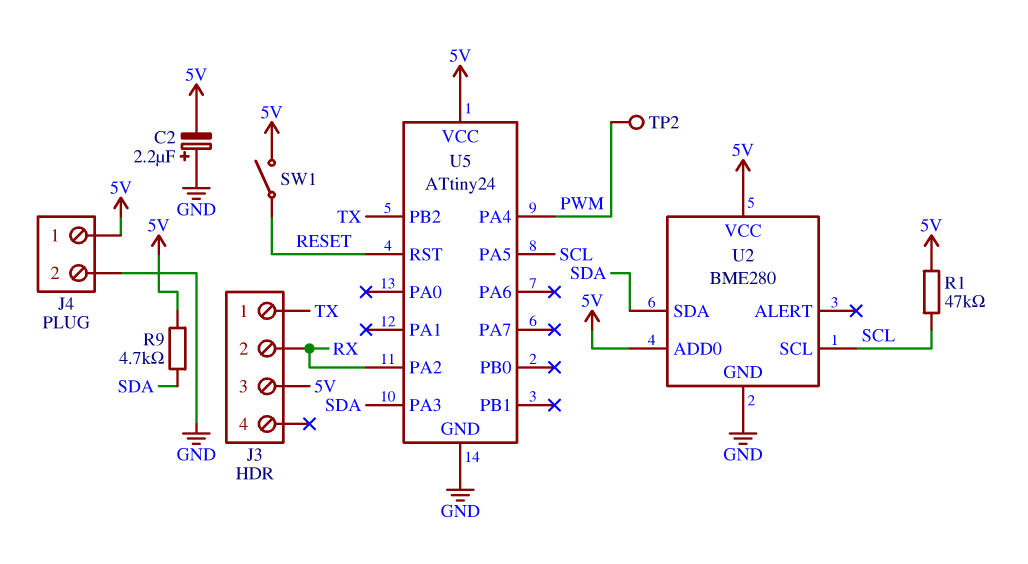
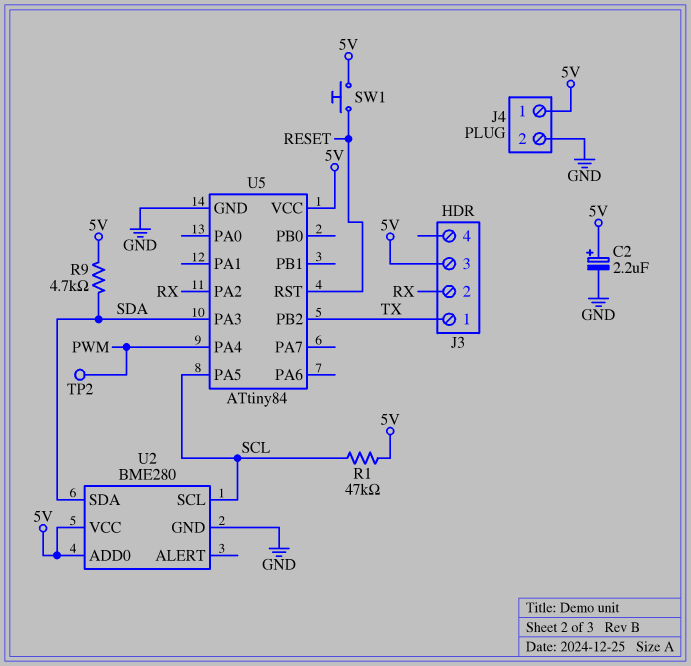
C2: 2.2uF (plus GND, minus 5V) -> 2.2uF (plus 5V, minus GND)
SW1: switch (5V, RESET) -> button (5V, RESET)
U5: ATtiny24 -> ATtiny84

